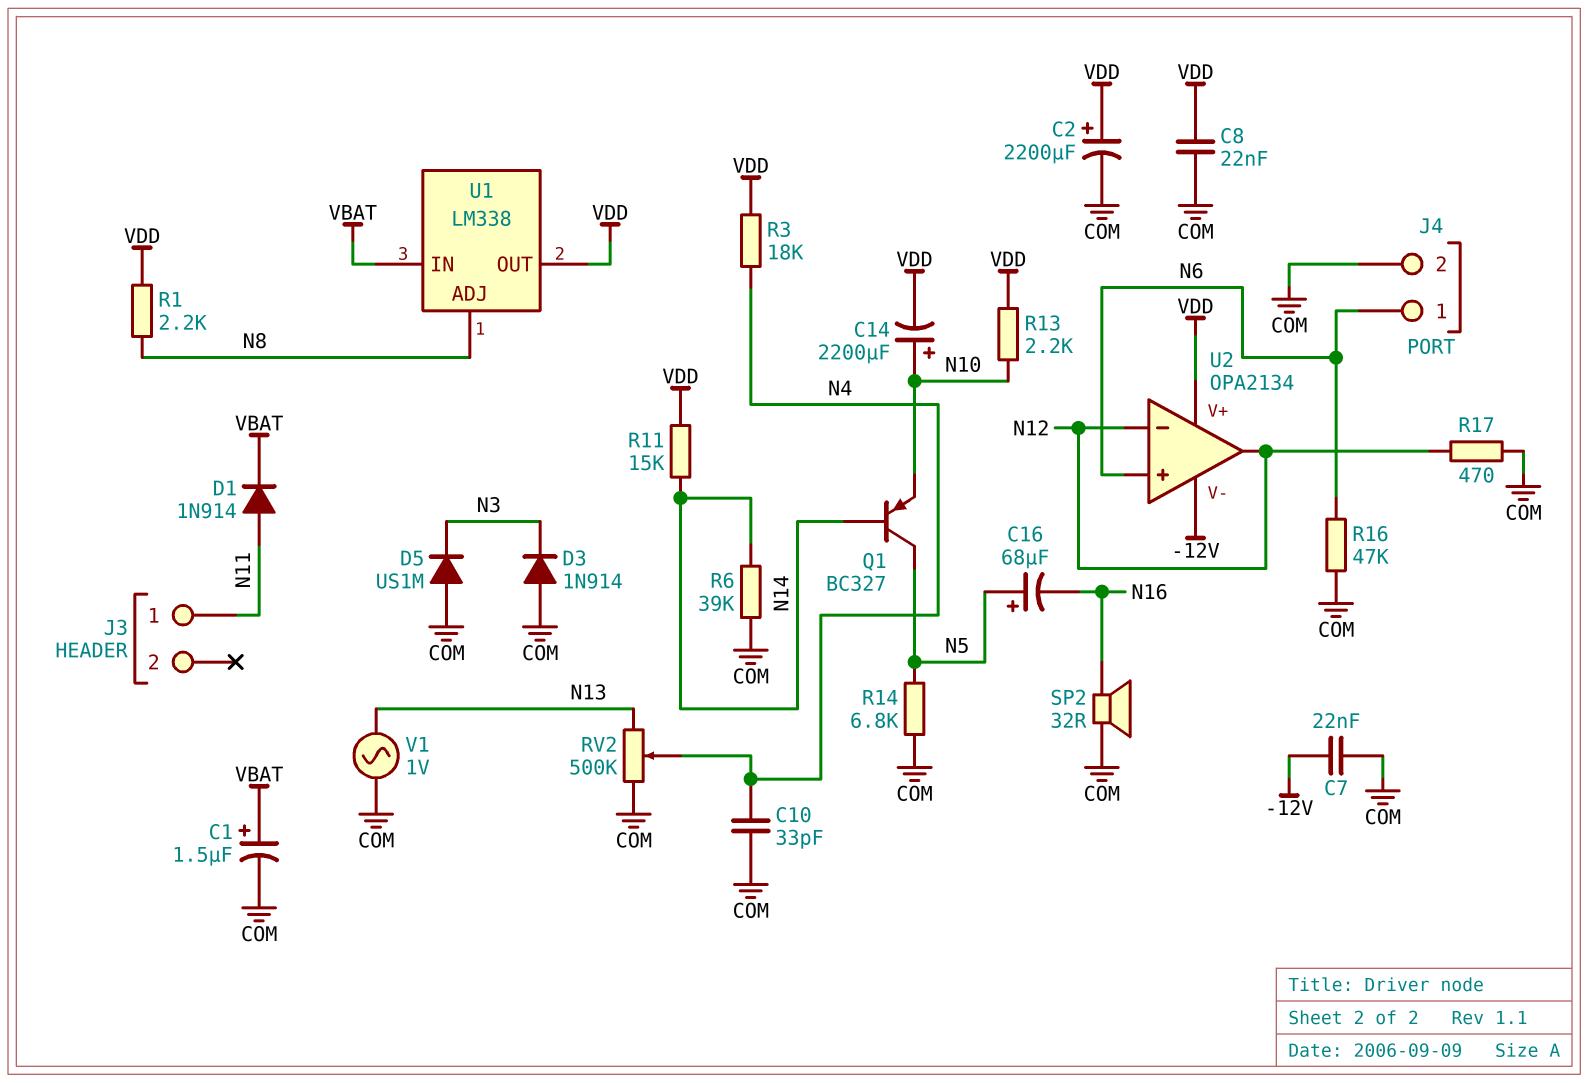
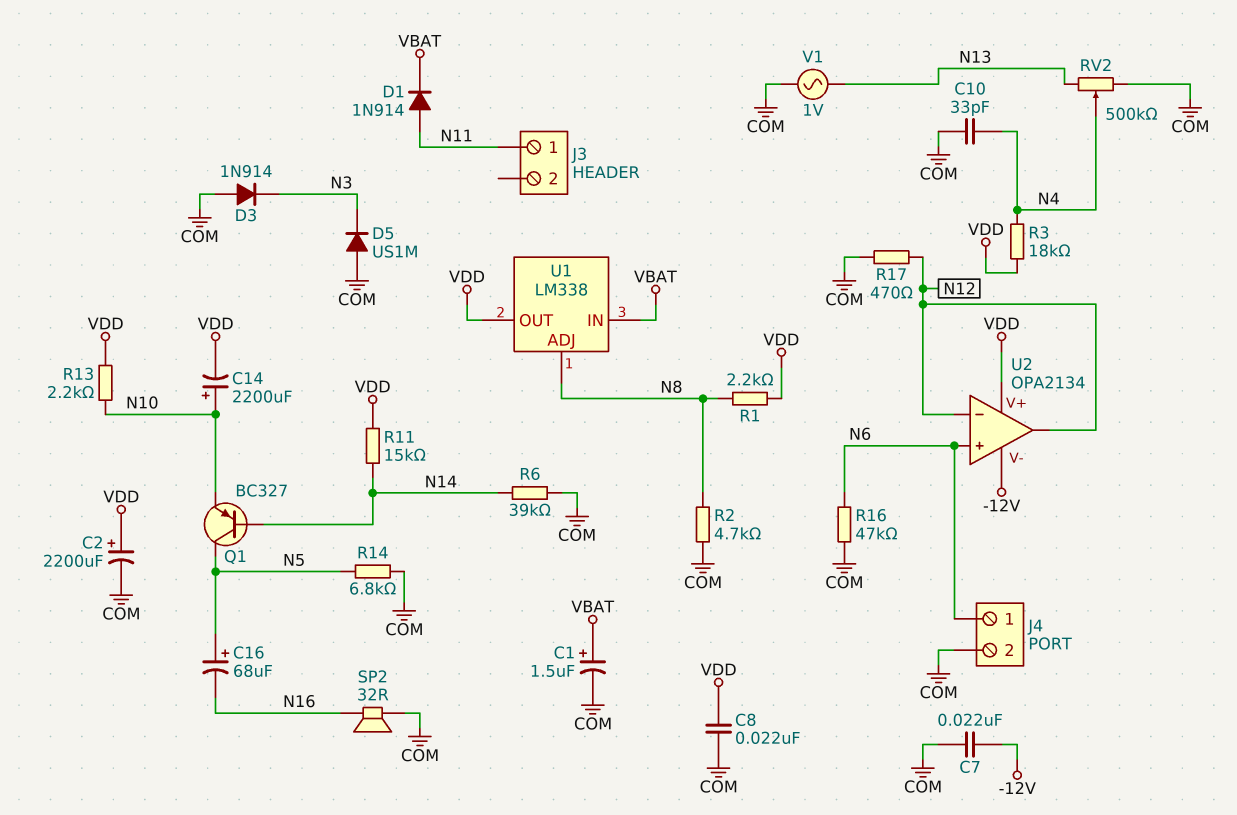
R2: none -> 4.7k (COM, N8)

